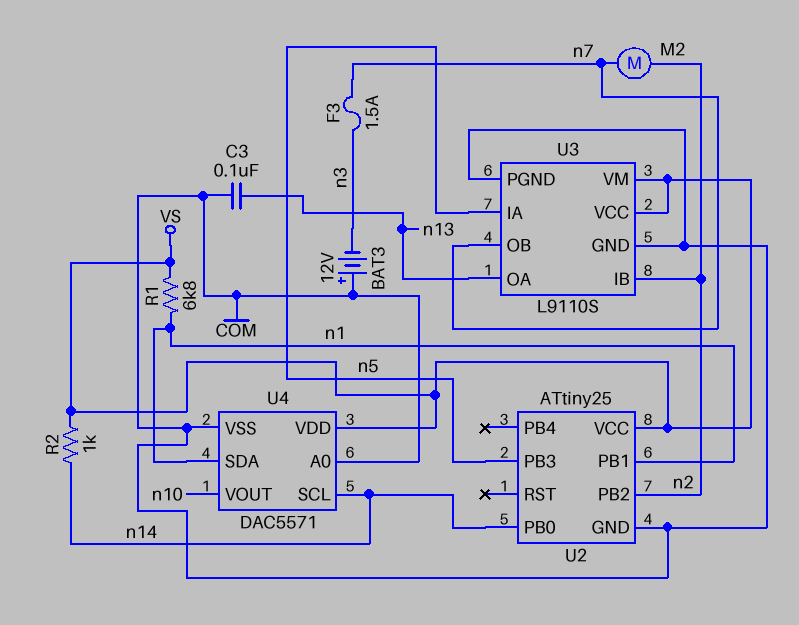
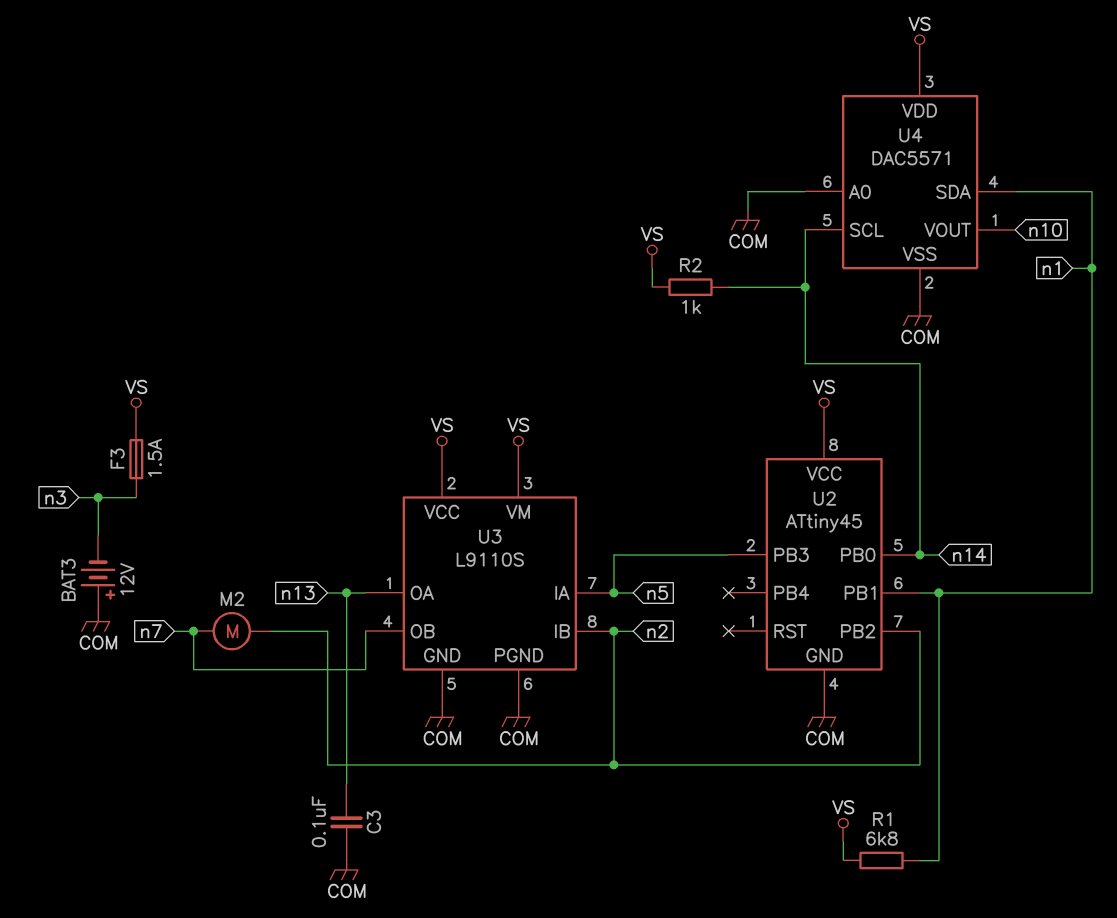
F3: 1.5A (n3, n7) -> 1.5A (VS, n3)
U2: ATtiny25 -> ATtiny45

